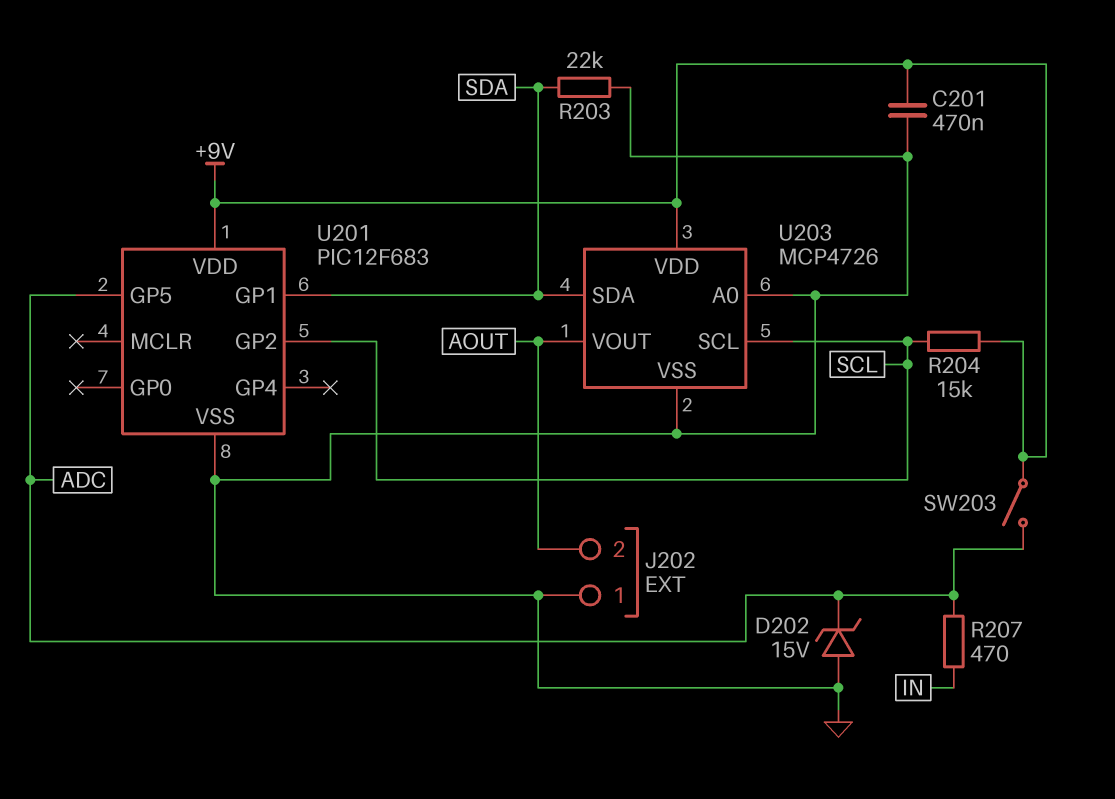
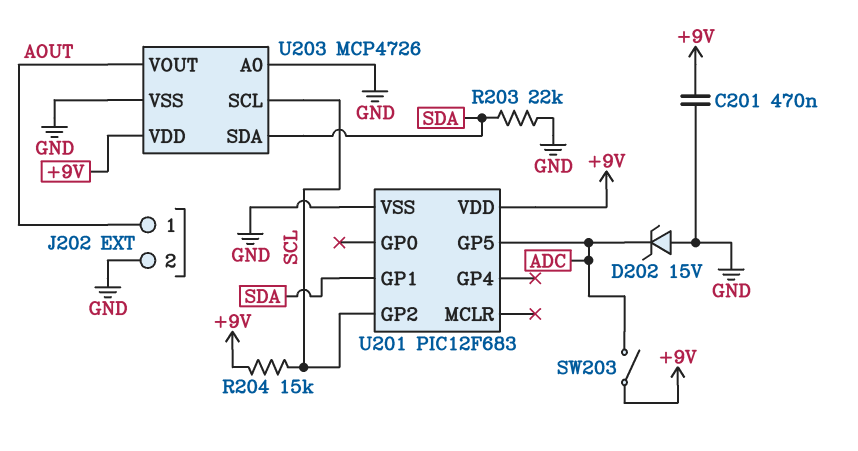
J202 pin 1: GND -> AOUT
J202 pin 2: AOUT -> GND
R207: 470 (ADC, IN) -> none

